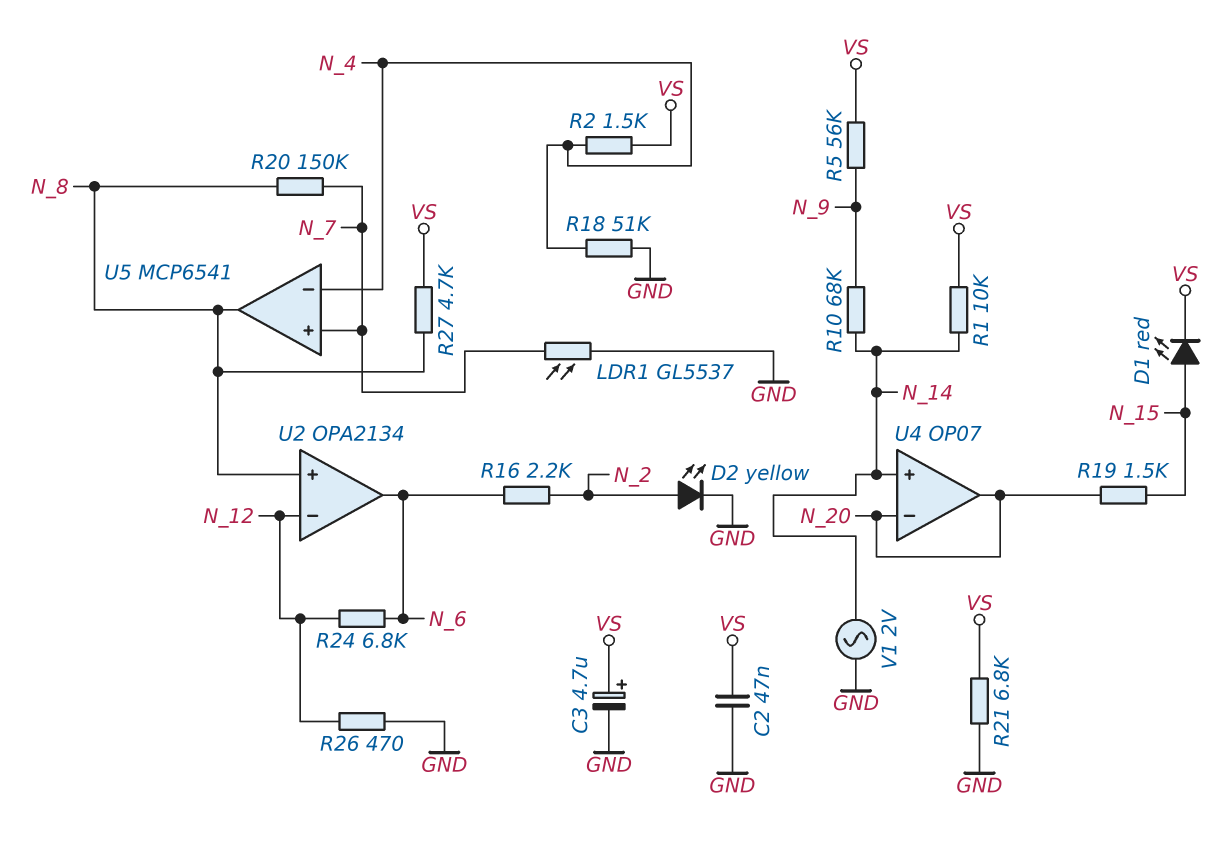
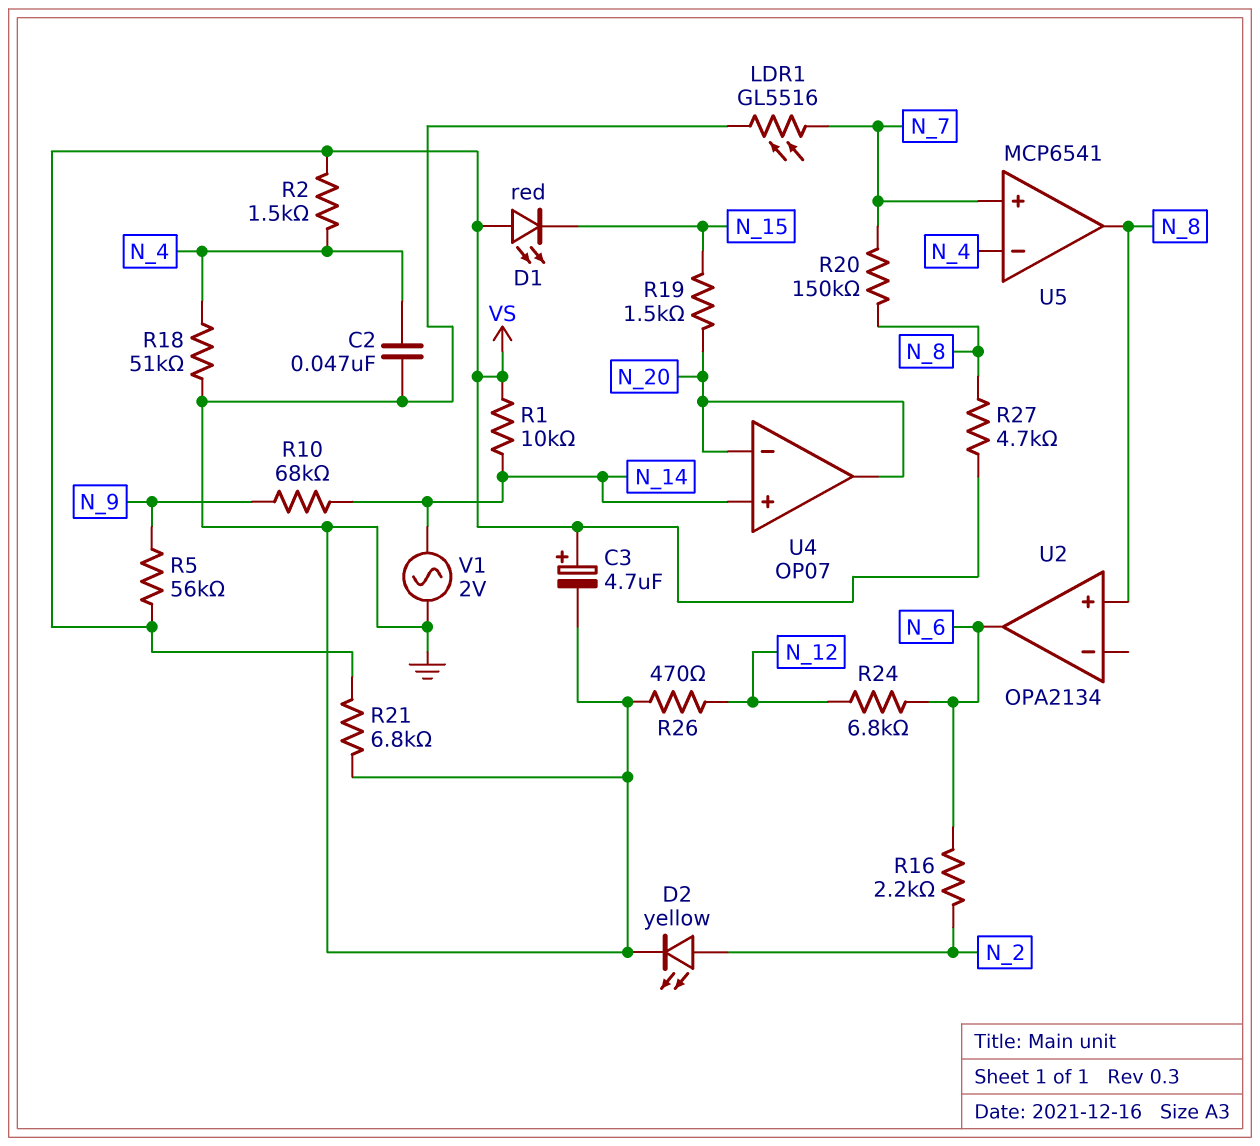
C2: 47nF (GND, VS) -> 47nF (GND, N_4)
D1: LED red (A N_15, K VS) -> LED red (A VS, K N_15)
LDR1: GL5537 (GND, N_7) -> GL5516 (GND, N_7)
U2 pin in-: N_12 -> none

